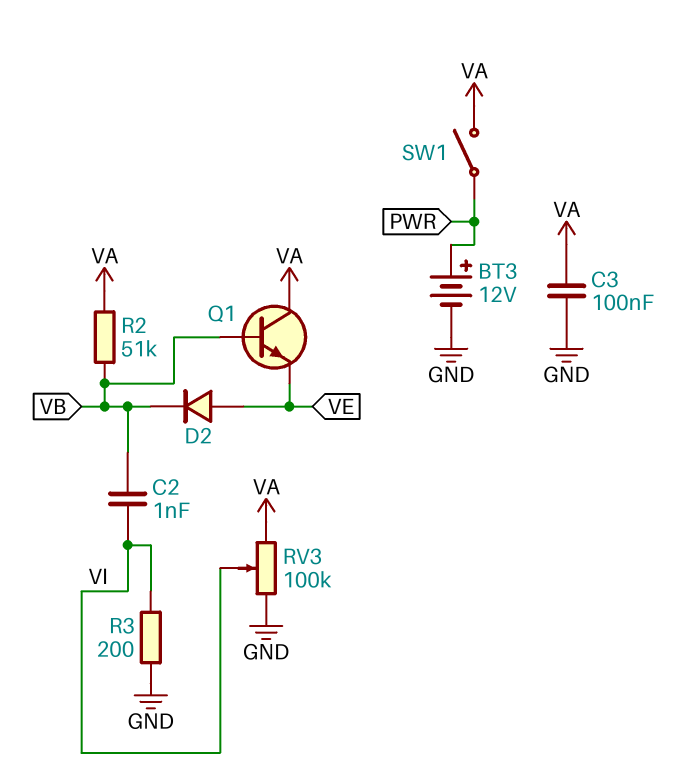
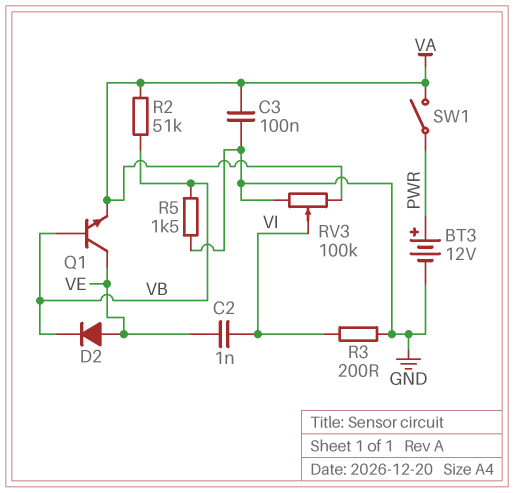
C2: 1nF (VB, VI) -> 1nF (VE, VI)
Q1: NPN (B VB, C VA, E VE) -> NPN (B VB, C VE, E VA)
R5: none -> 1.5k (GND, VB)

